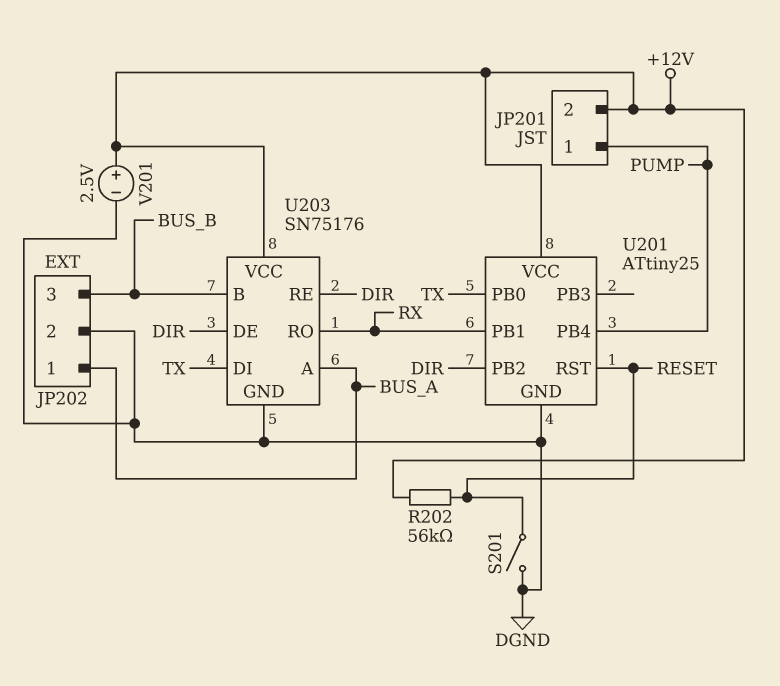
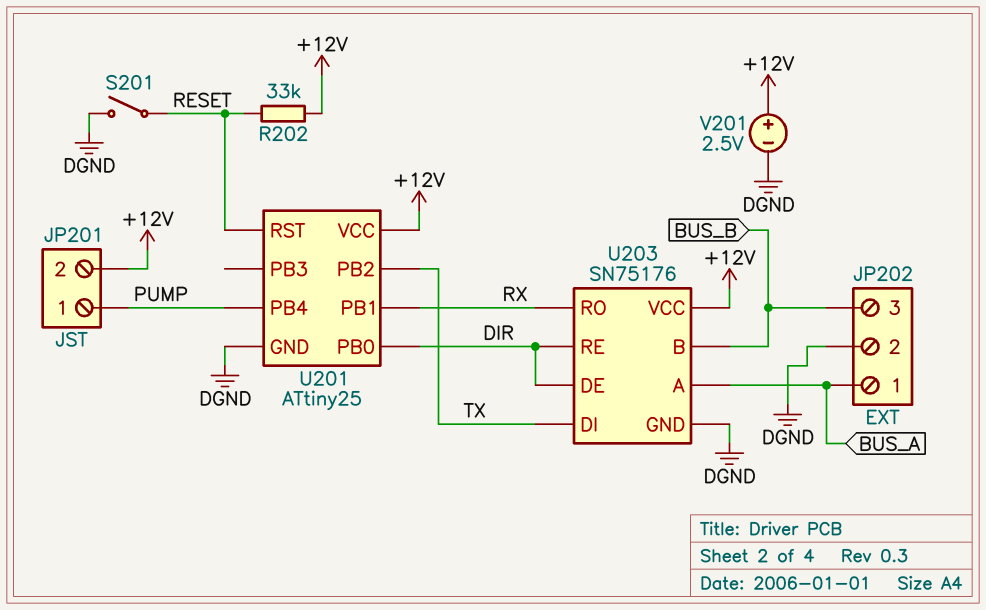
R202: 56k (+12V, RESET) -> 33k (+12V, RESET)
U201 pin PB0: TX -> DIR
U201 pin PB2: DIR -> TX

